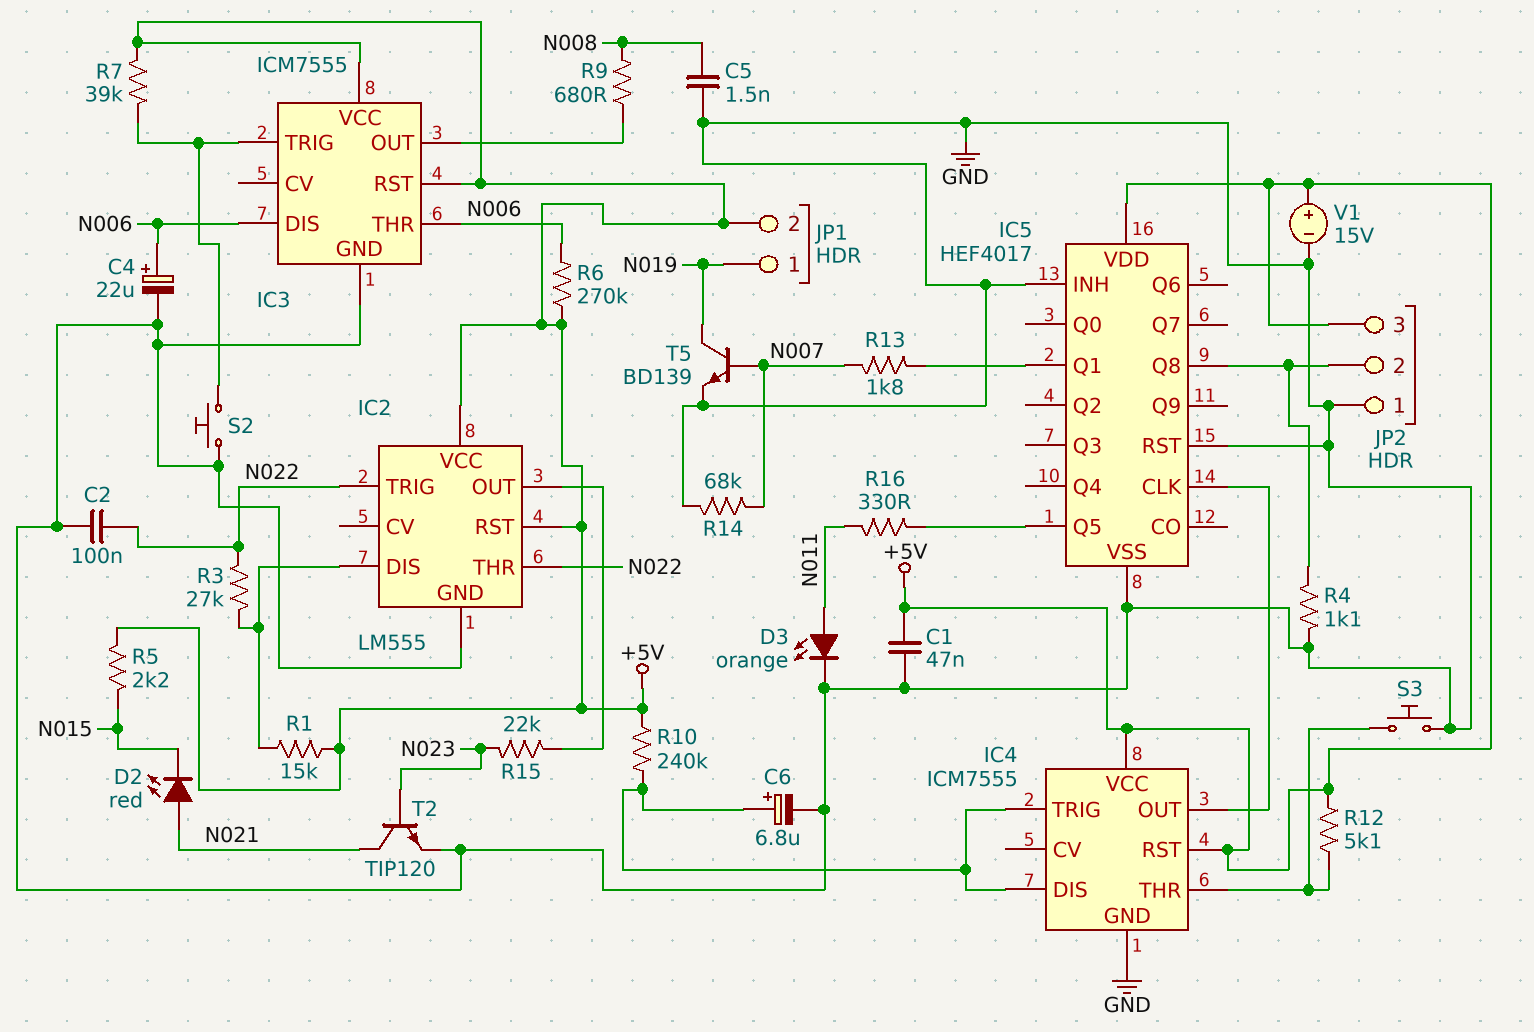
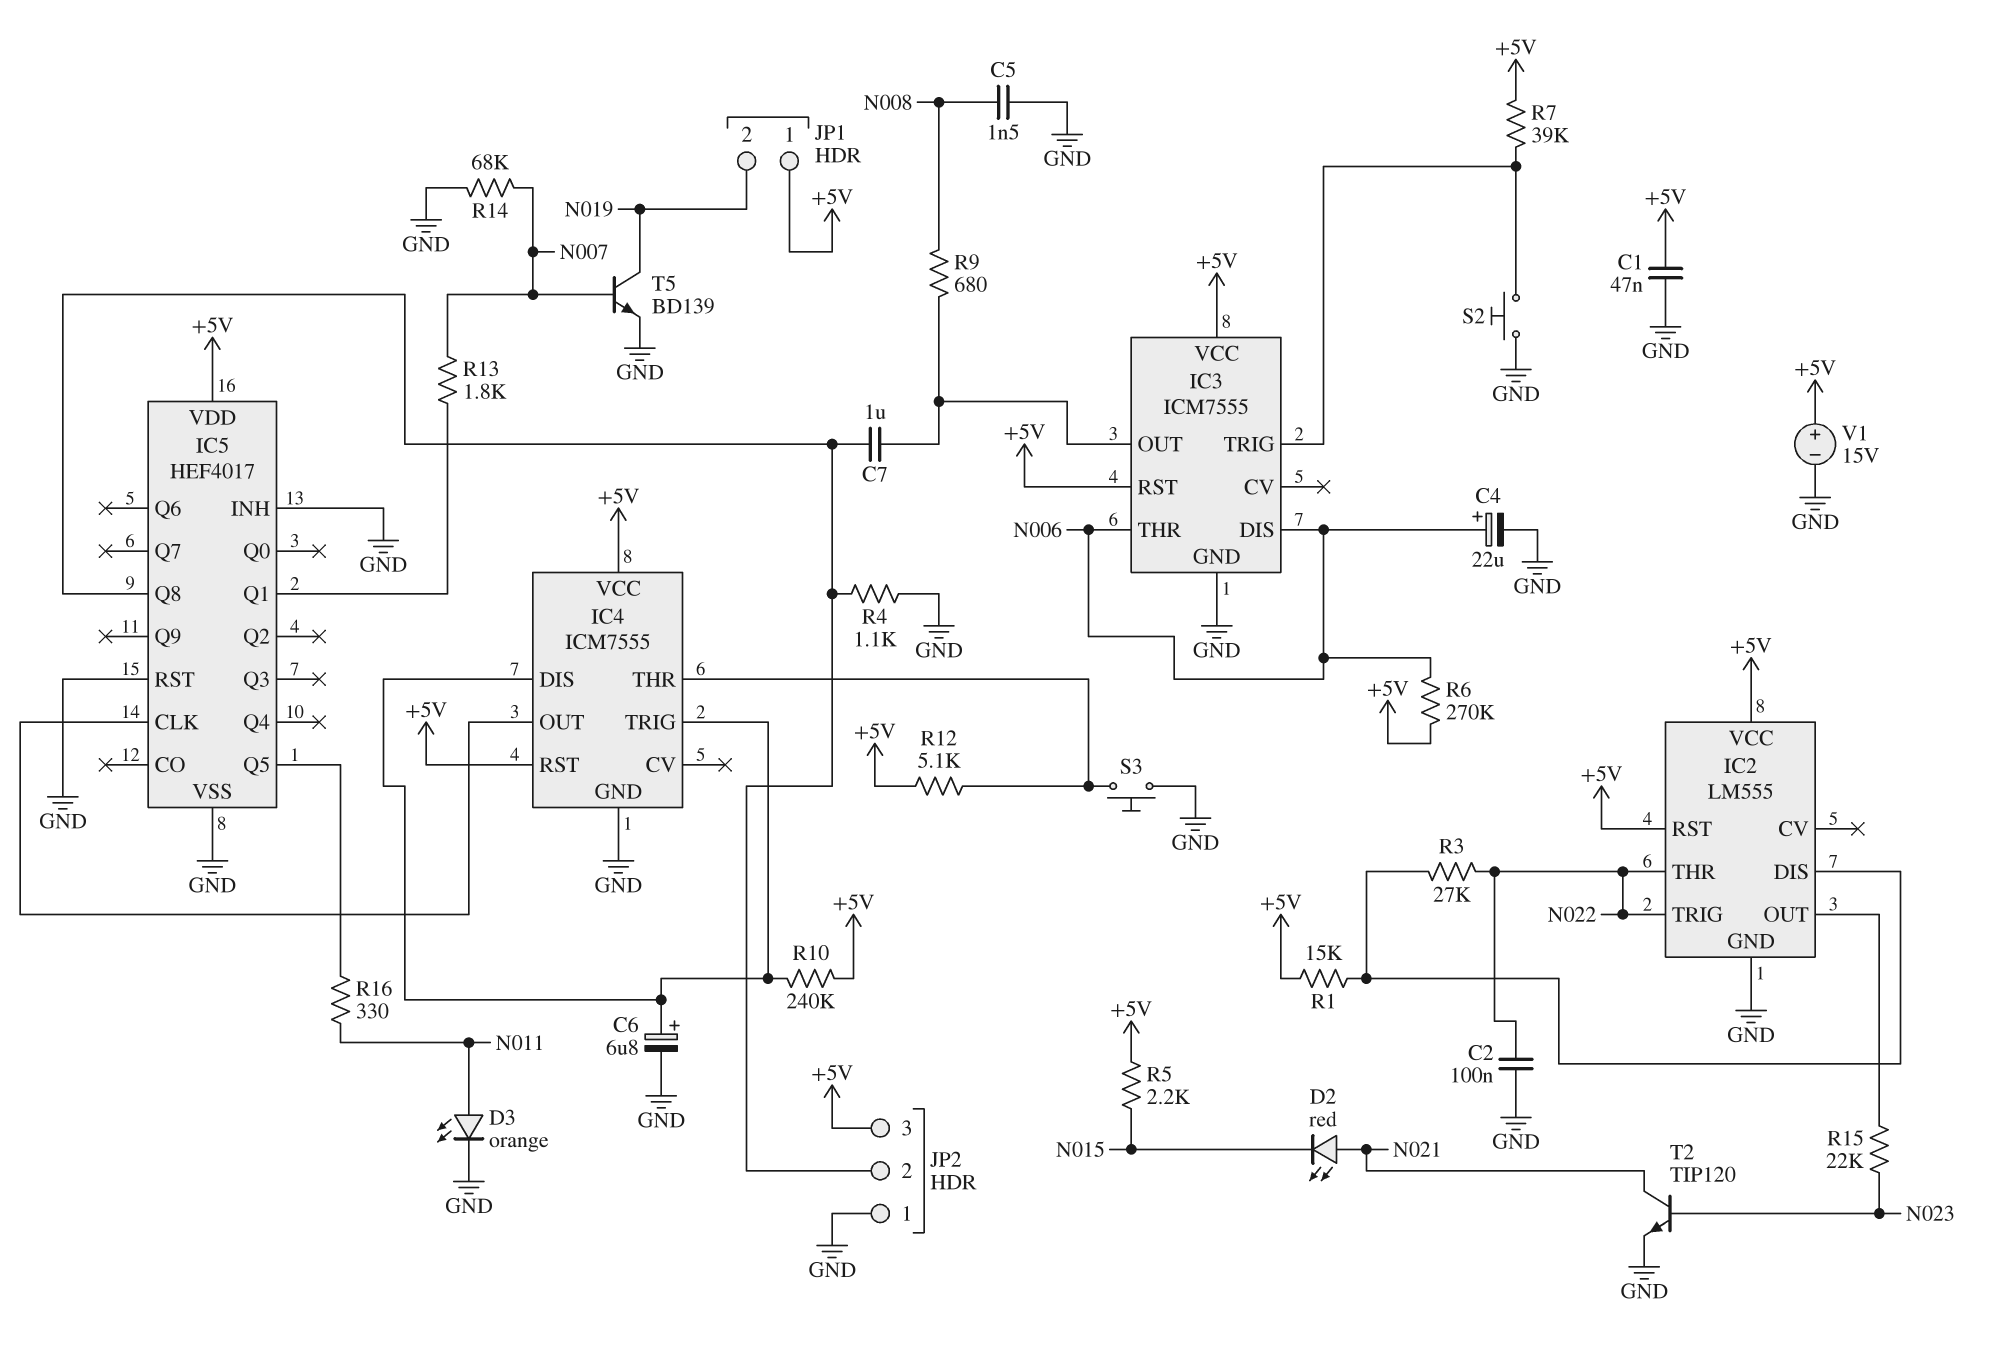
C7: none -> 1uF (IC3/OUT, IC5/Q8)
JP1 pin 1: N019 -> +5V
JP1 pin 2: +5V -> N019

